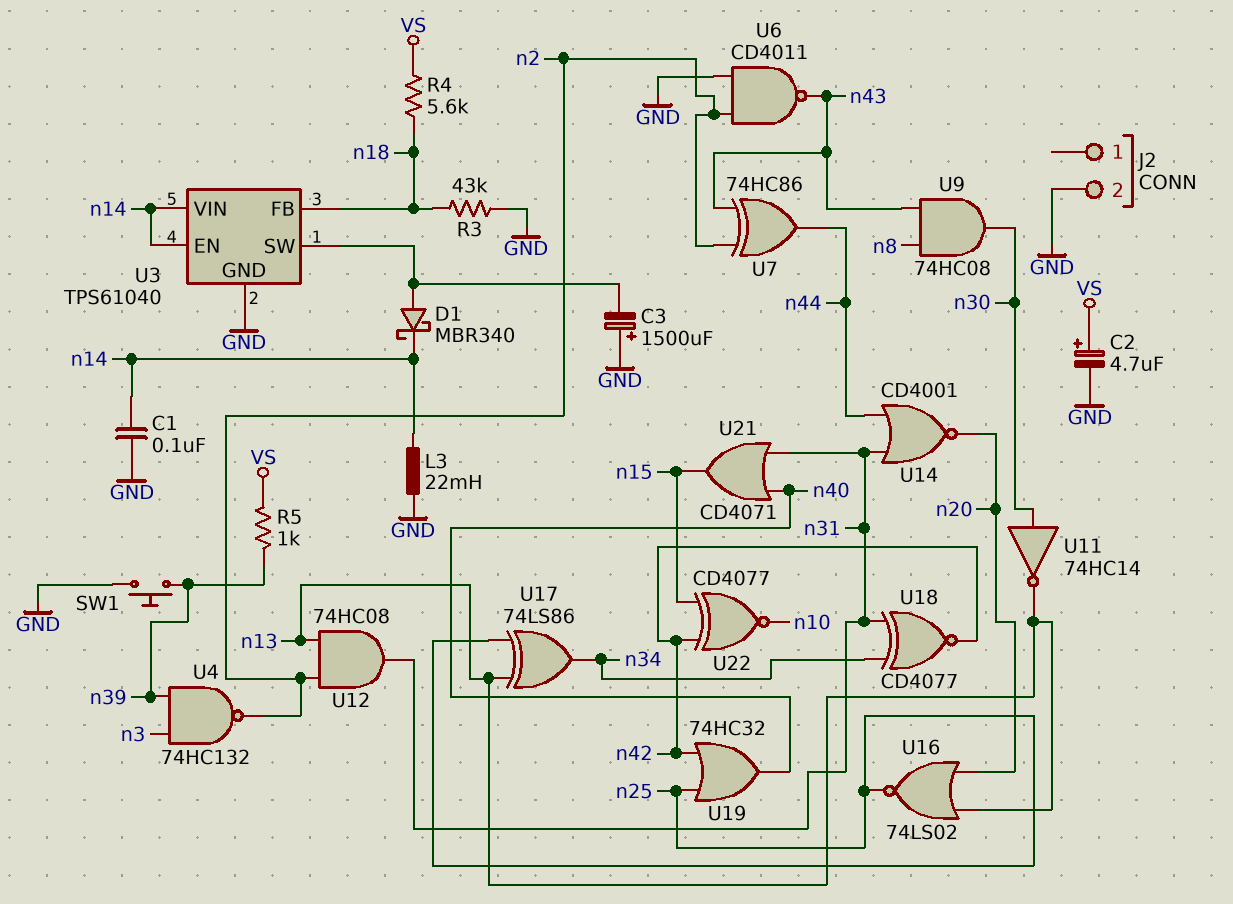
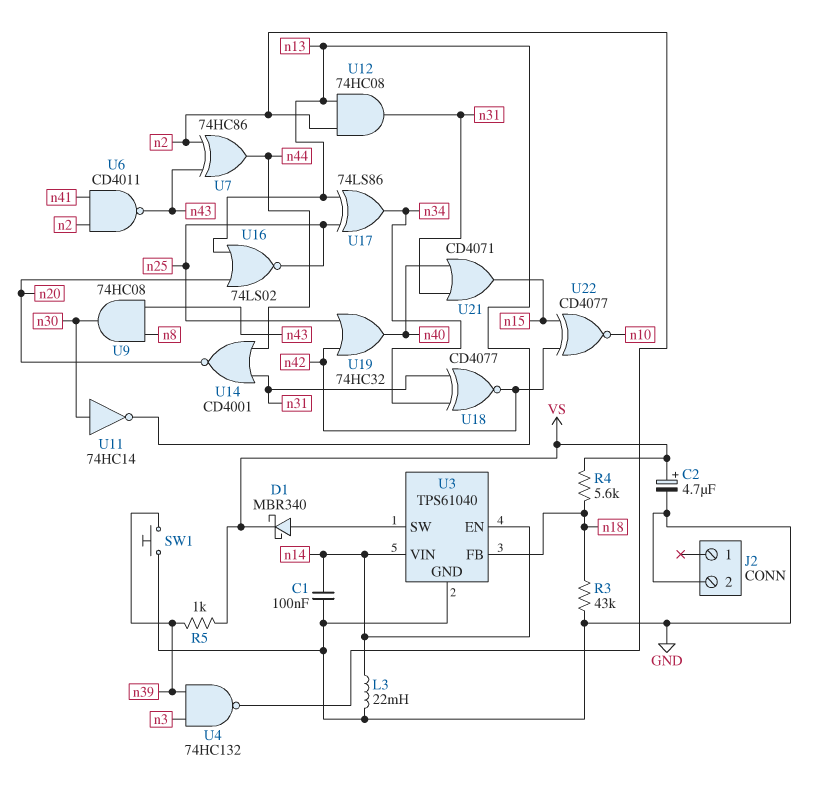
C3: 1500uF (plus GND, minus U3/SW) -> none
D1: schottky MBR340 (A U3/SW, K n14) -> schottky MBR340 (A U3/SW, K VS)
U6: NAND CD4011 (in GND, in n2, out n43) -> NAND CD4011 (in n2, in n41, out n43)

